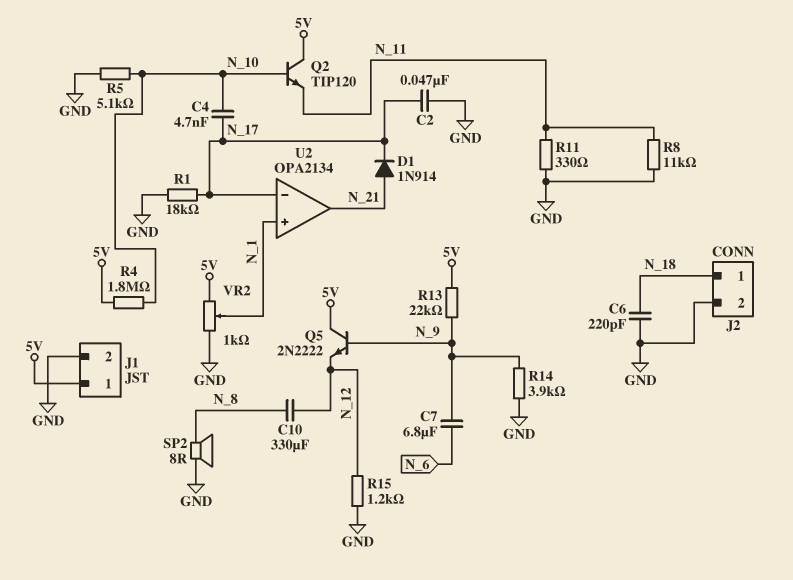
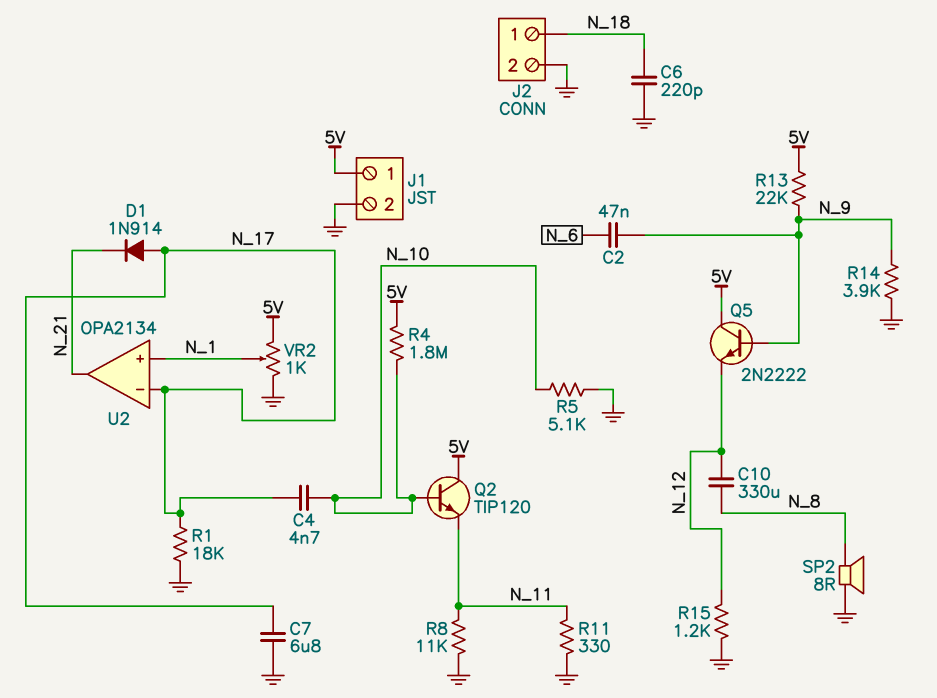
C2: 47nF (GND, N_17) -> 47nF (N_6, N_9)
C7: 6.8uF (N_6, N_9) -> 6.8uF (GND, N_17)
D1: diode 1N914 (A N_21, K N_17) -> diode 1N914 (A N_17, K N_21)

